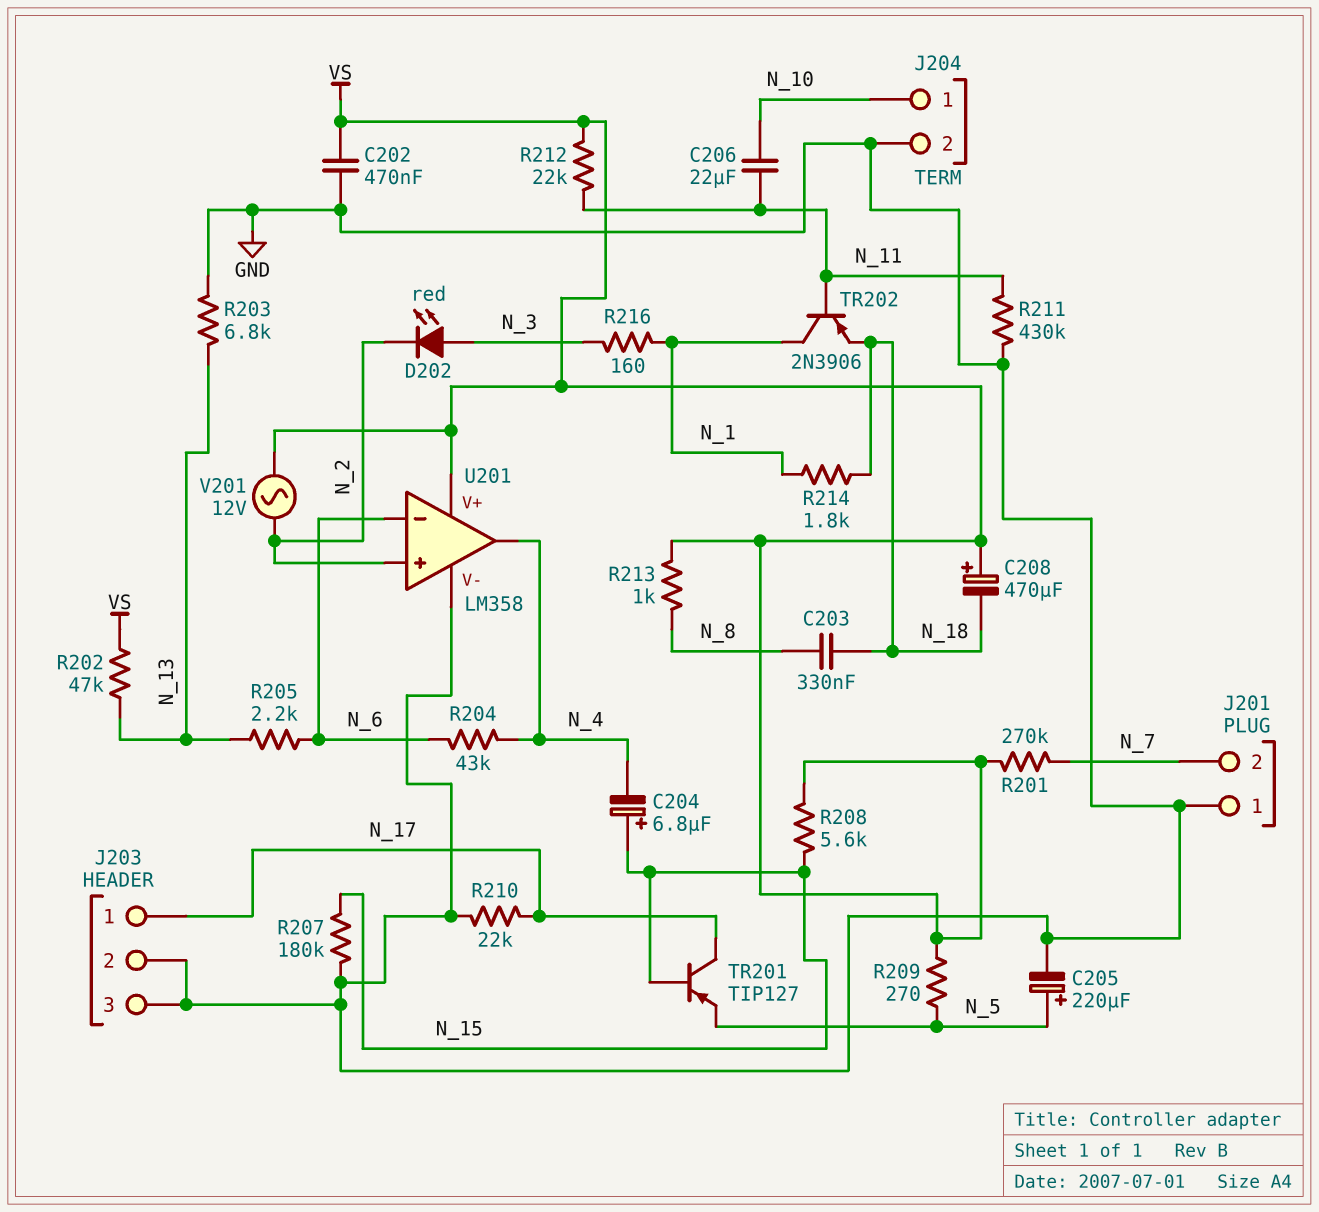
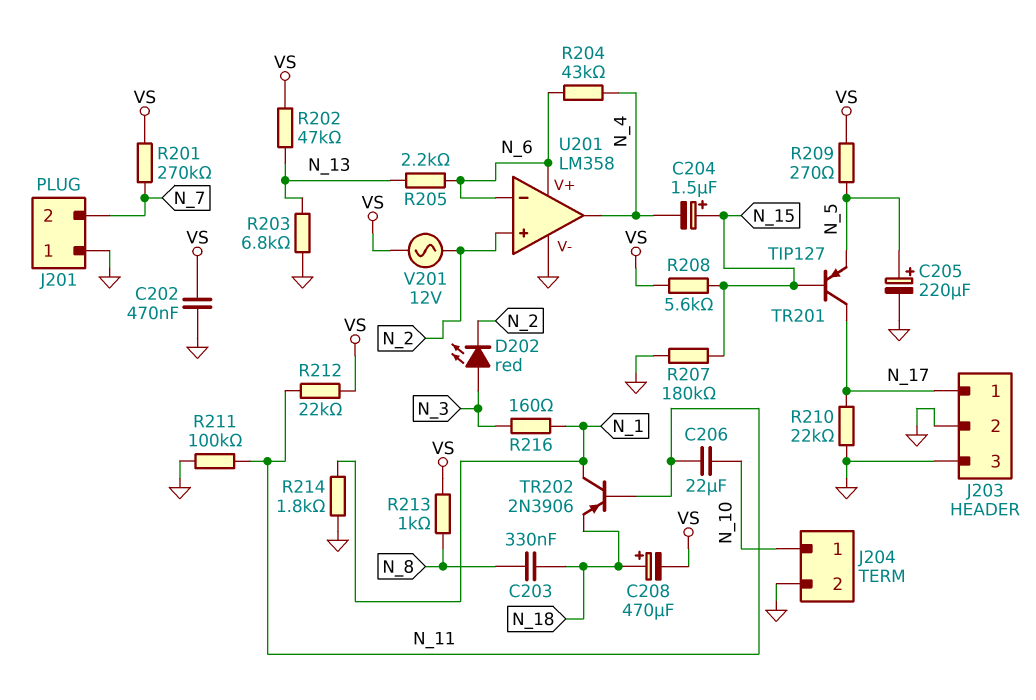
C204: 6.8uF (plus N_15, minus N_4) -> 1.5uF (plus N_15, minus N_4)
C208: 470uF (plus VS, minus N_18) -> 470uF (plus N_18, minus VS)
R211: 430k (GND, N_11) -> 100k (GND, N_11)
R214: 1.8k (N_1, N_18) -> 1.8k (GND, N_1)
U201 pin V+: VS -> N_6

